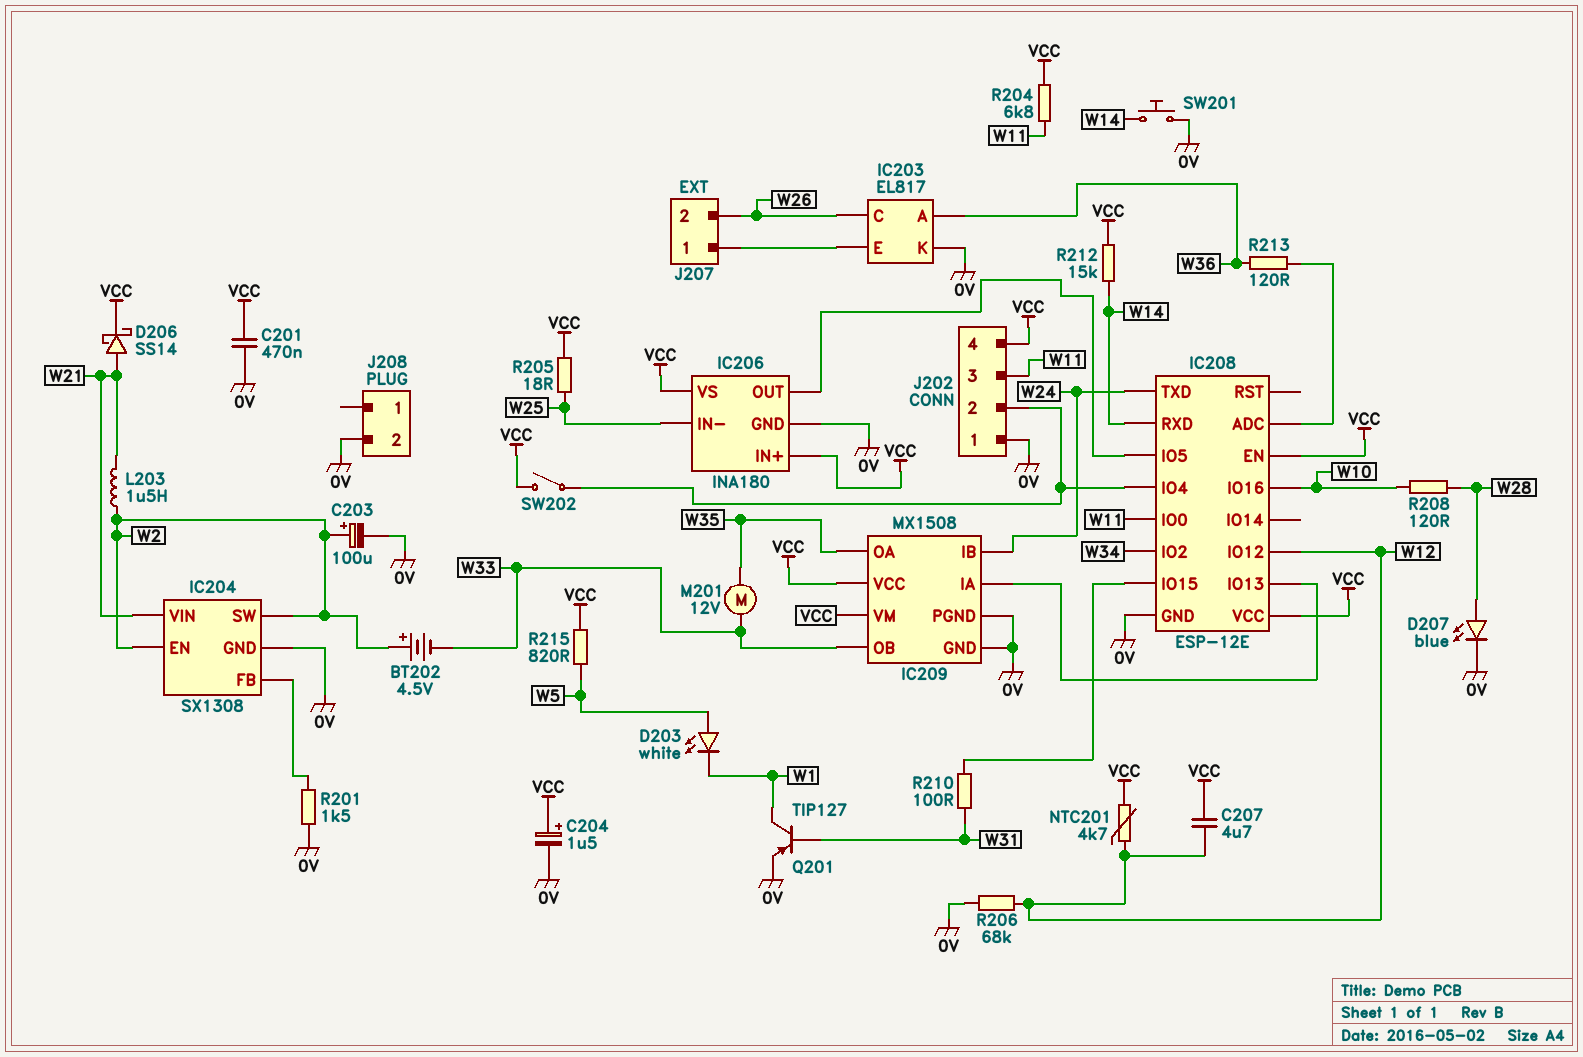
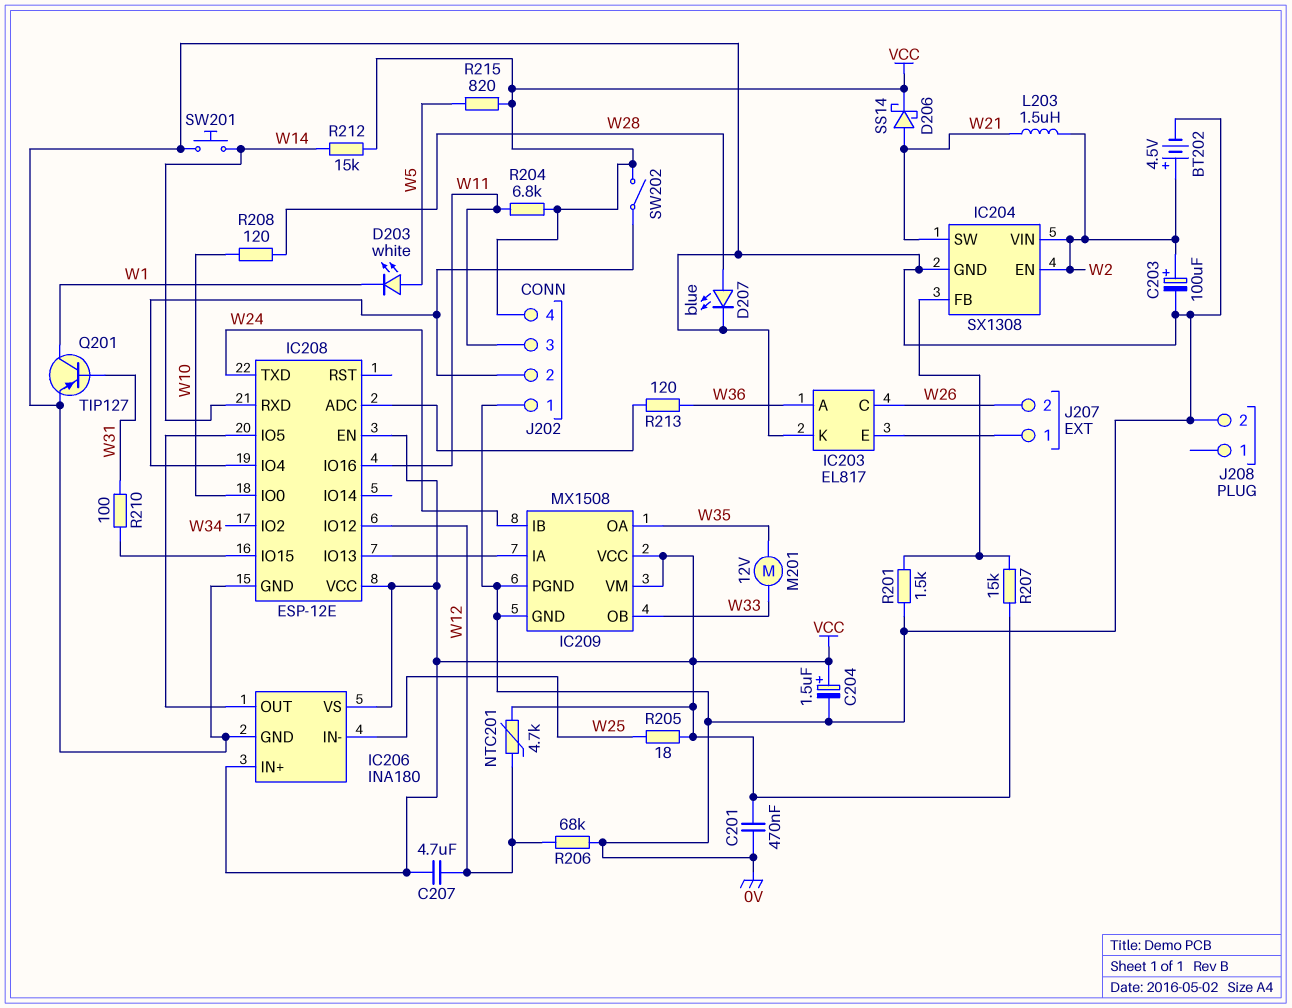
BT202: 4.5V (plus W2, minus W33) -> 4.5V (plus W2, minus 0V)
IC204 pin SW: W2 -> W21
IC204 pin VIN: W21 -> W2
IC208 pin IO0: W11 -> W10
IC208 pin IO16: W10 -> W11
R207: none -> 15k (IC204/FB, VCC)

